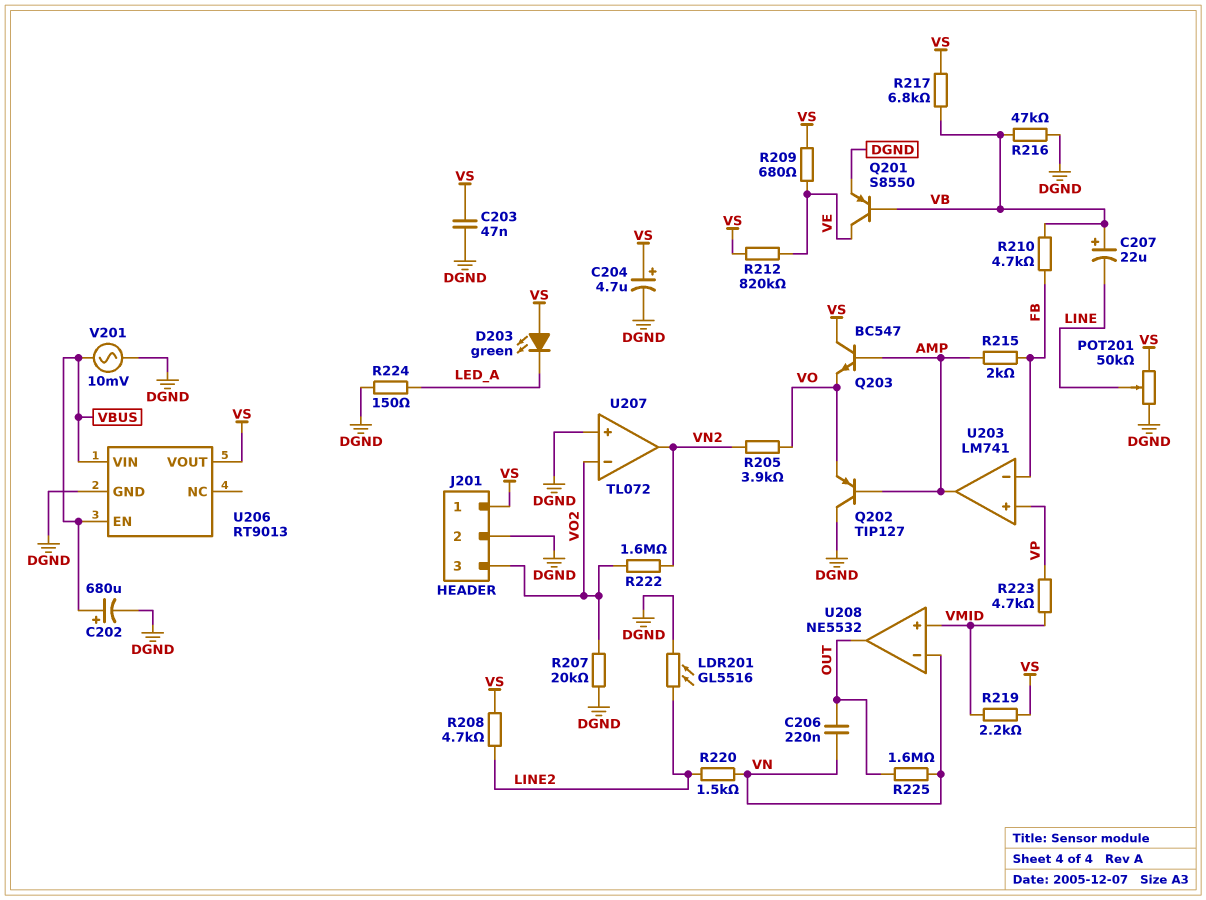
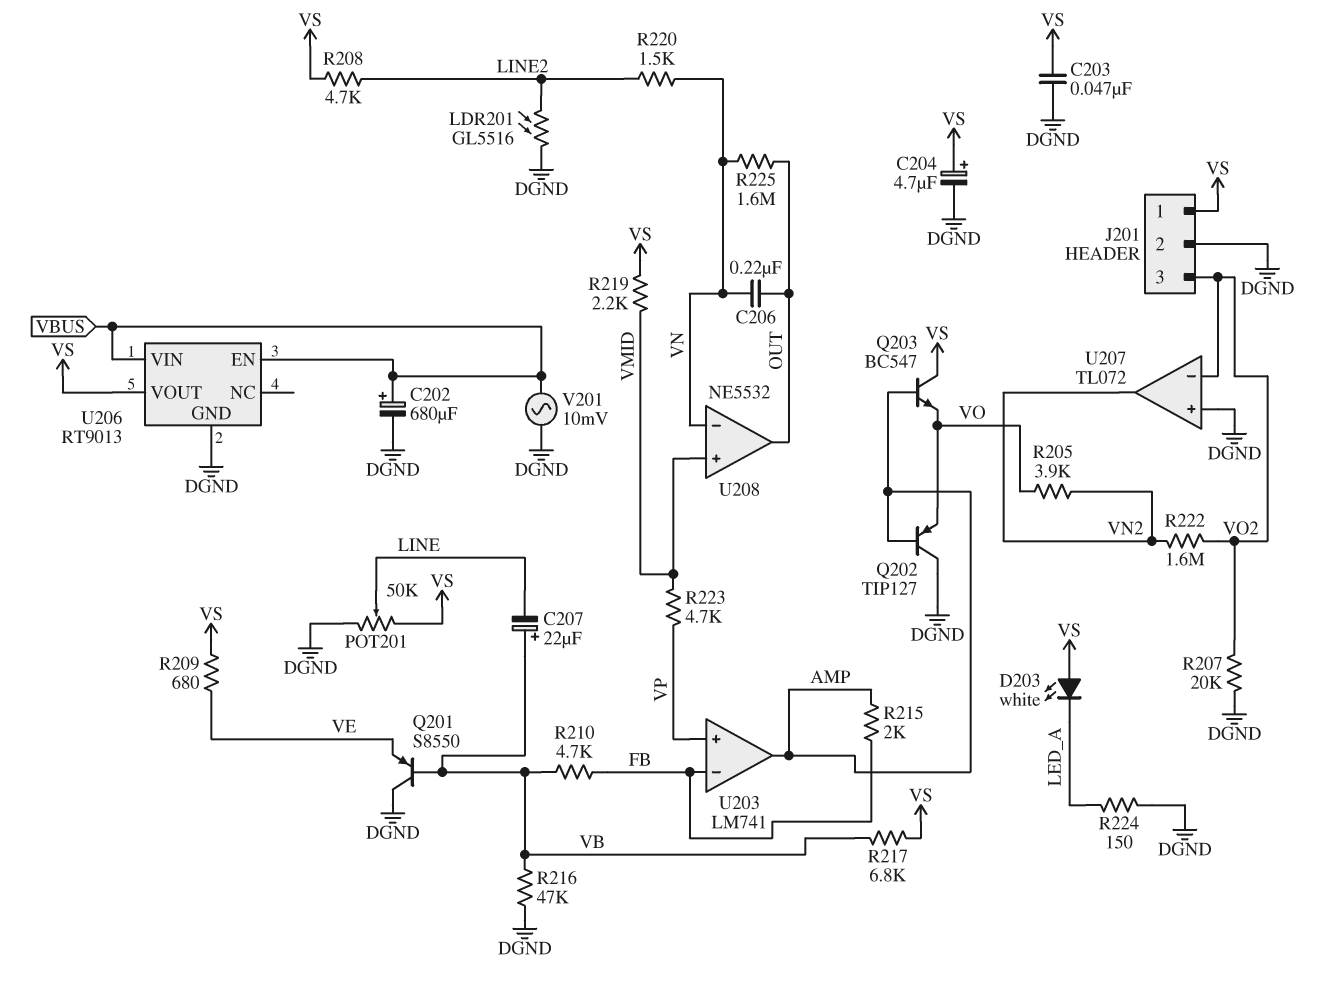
D203: LED green (A VS, K LED_A) -> LED white (A VS, K LED_A)
Q201: PNP S8550 (B VB, C VE, E DGND) -> PNP S8550 (B VB, C DGND, E VE)
R212: 820k (VE, VS) -> none

